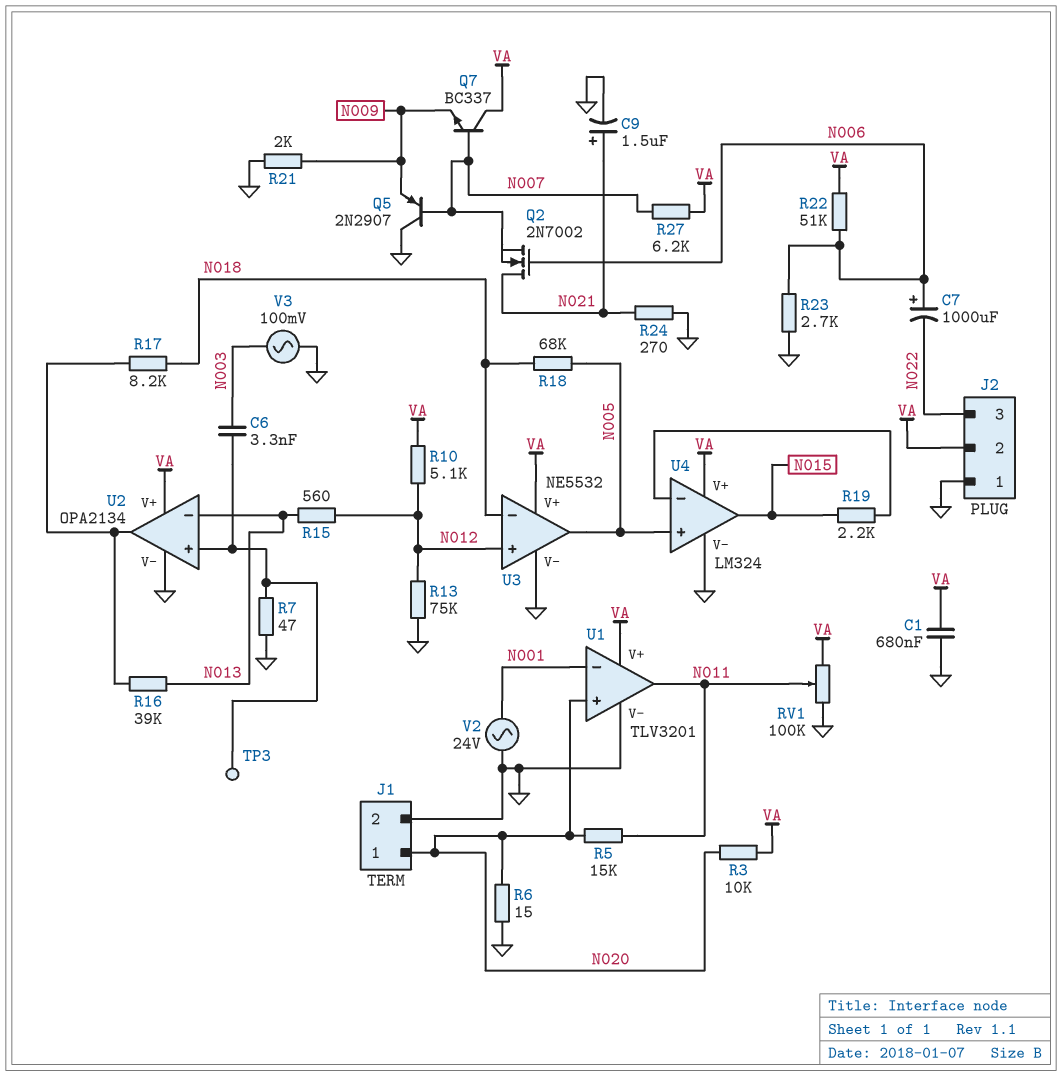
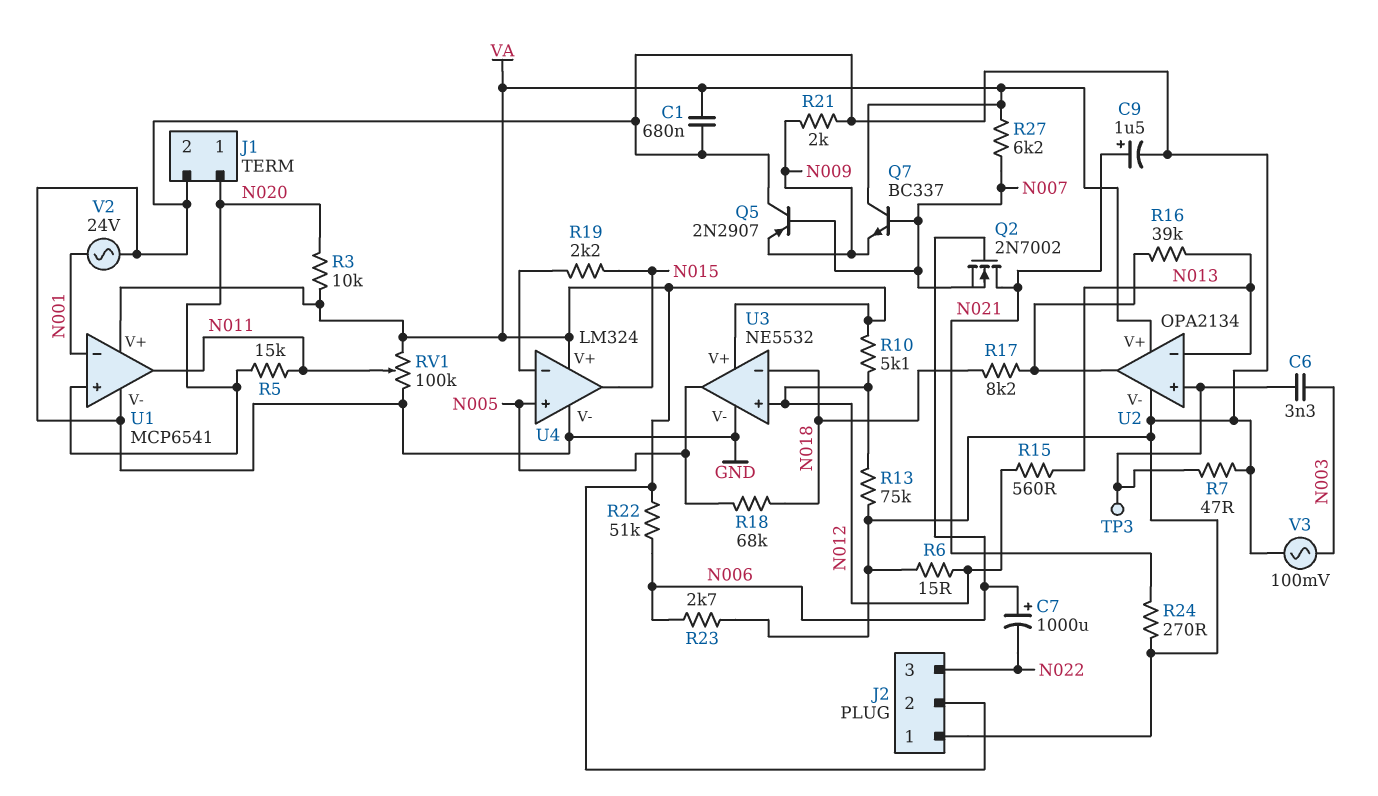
R6: 15 (GND, N020) -> 15 (GND, N012)
U1: TLV3201 -> MCP6541

